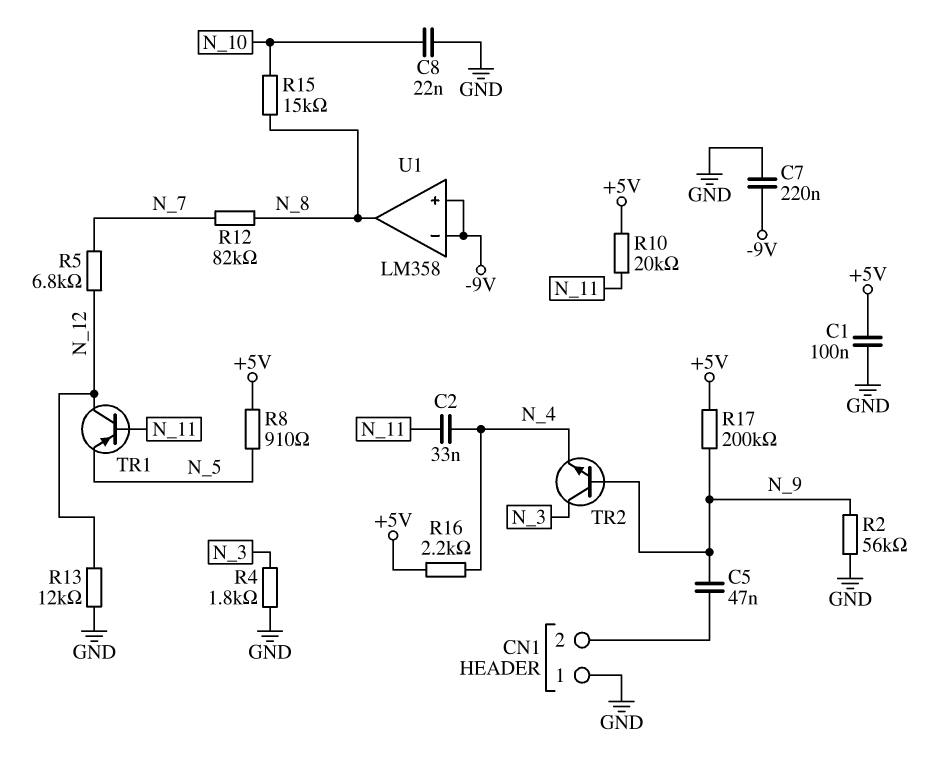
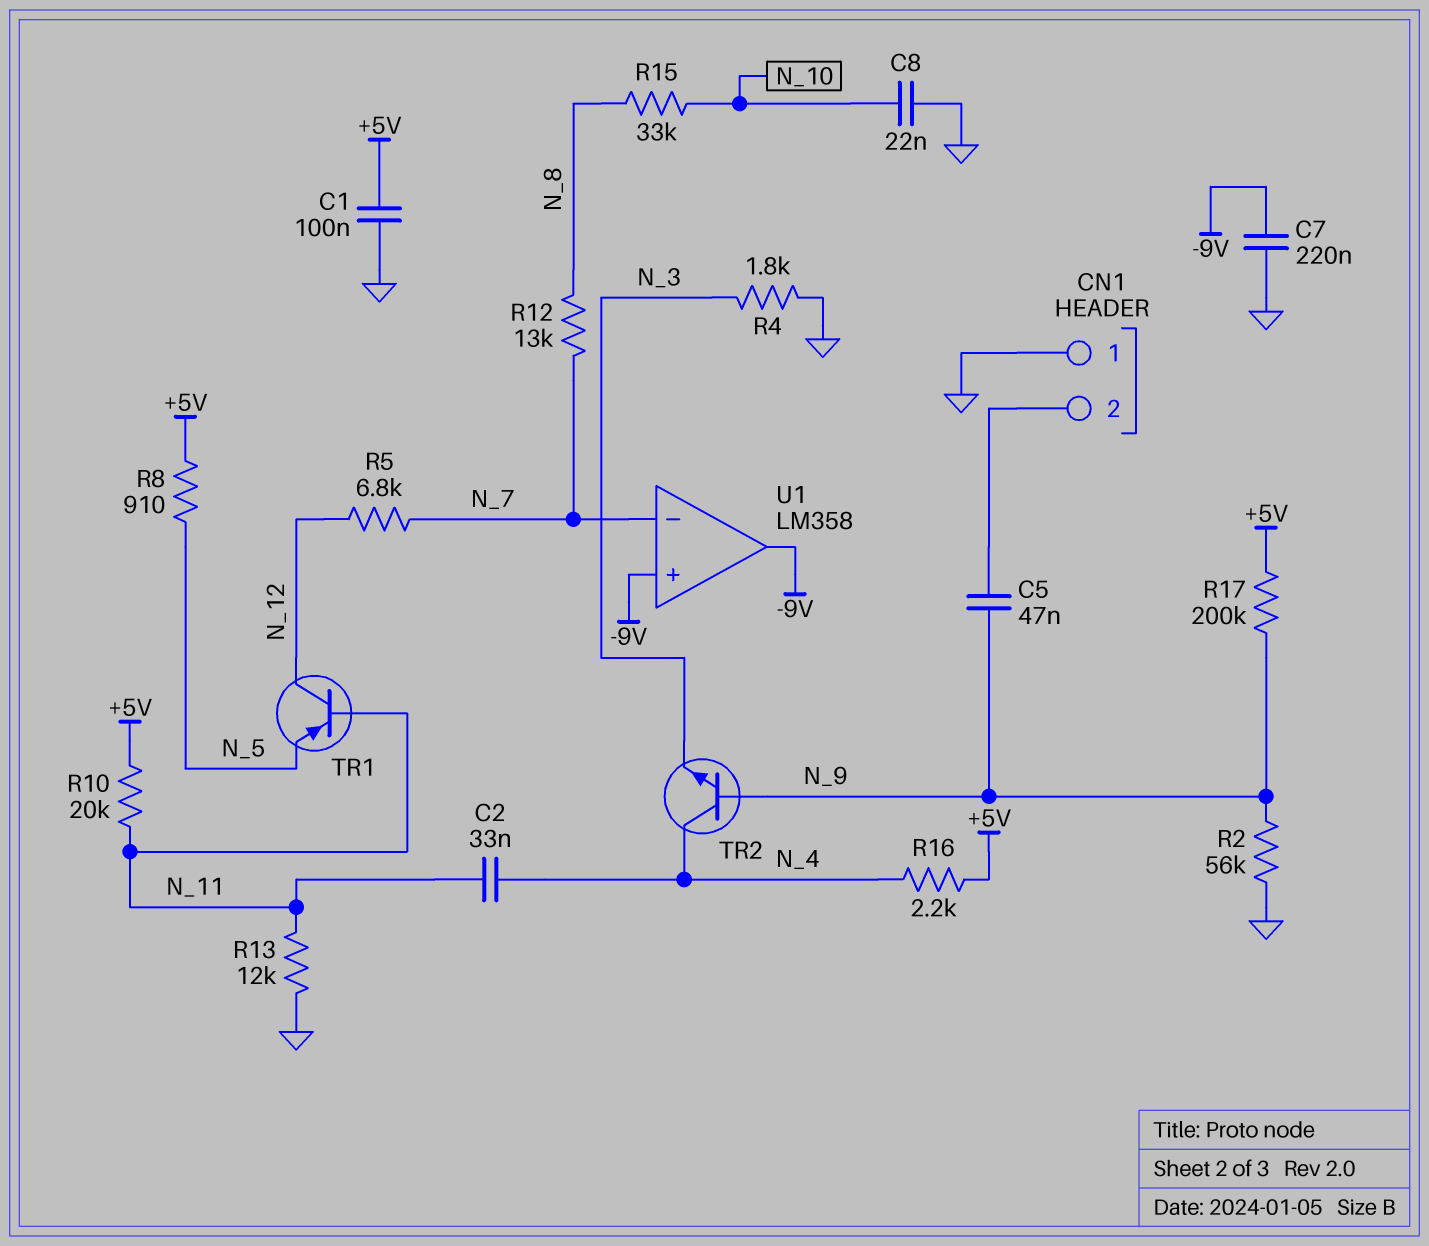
R12: 82k (N_7, N_8) -> 13k (N_7, N_8)
R13: 12k (GND, N_12) -> 12k (GND, N_11)
R15: 15k (N_8, N_10) -> 33k (N_8, N_10)
TR2: NPN (B N_9, C N_3, E N_4) -> NPN (B N_9, C N_4, E N_3)
U1 pin in-: -9V -> N_7
U1 pin out: N_8 -> -9V

